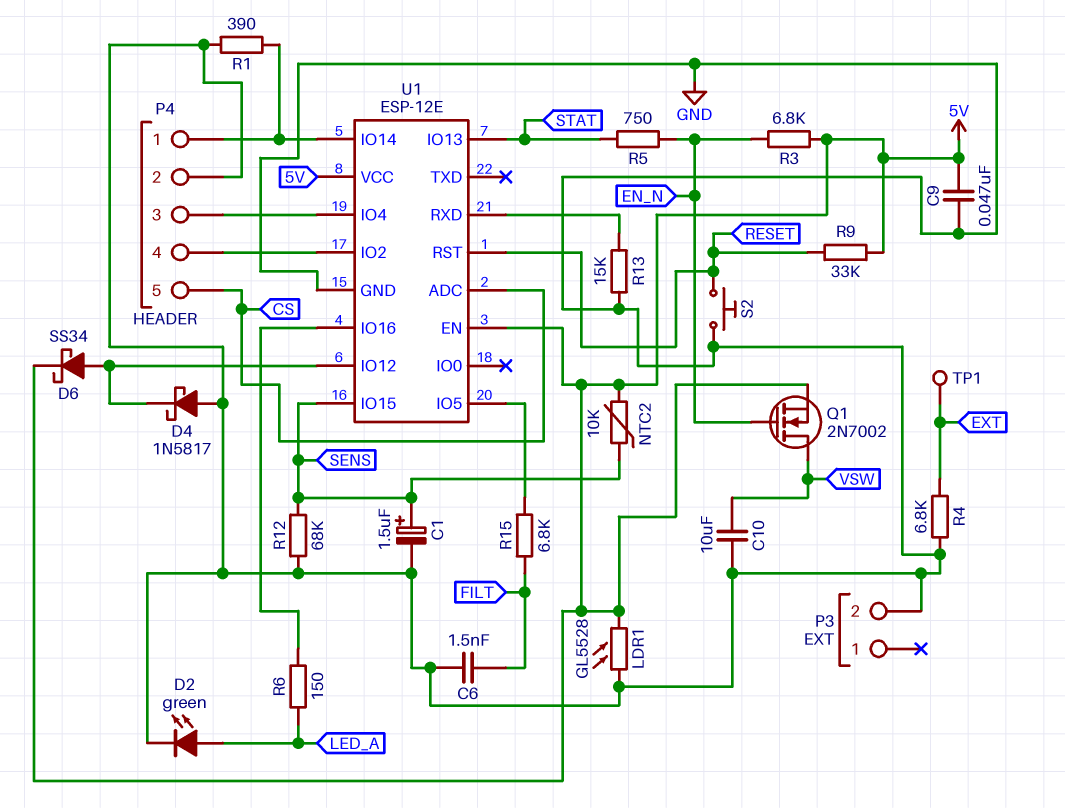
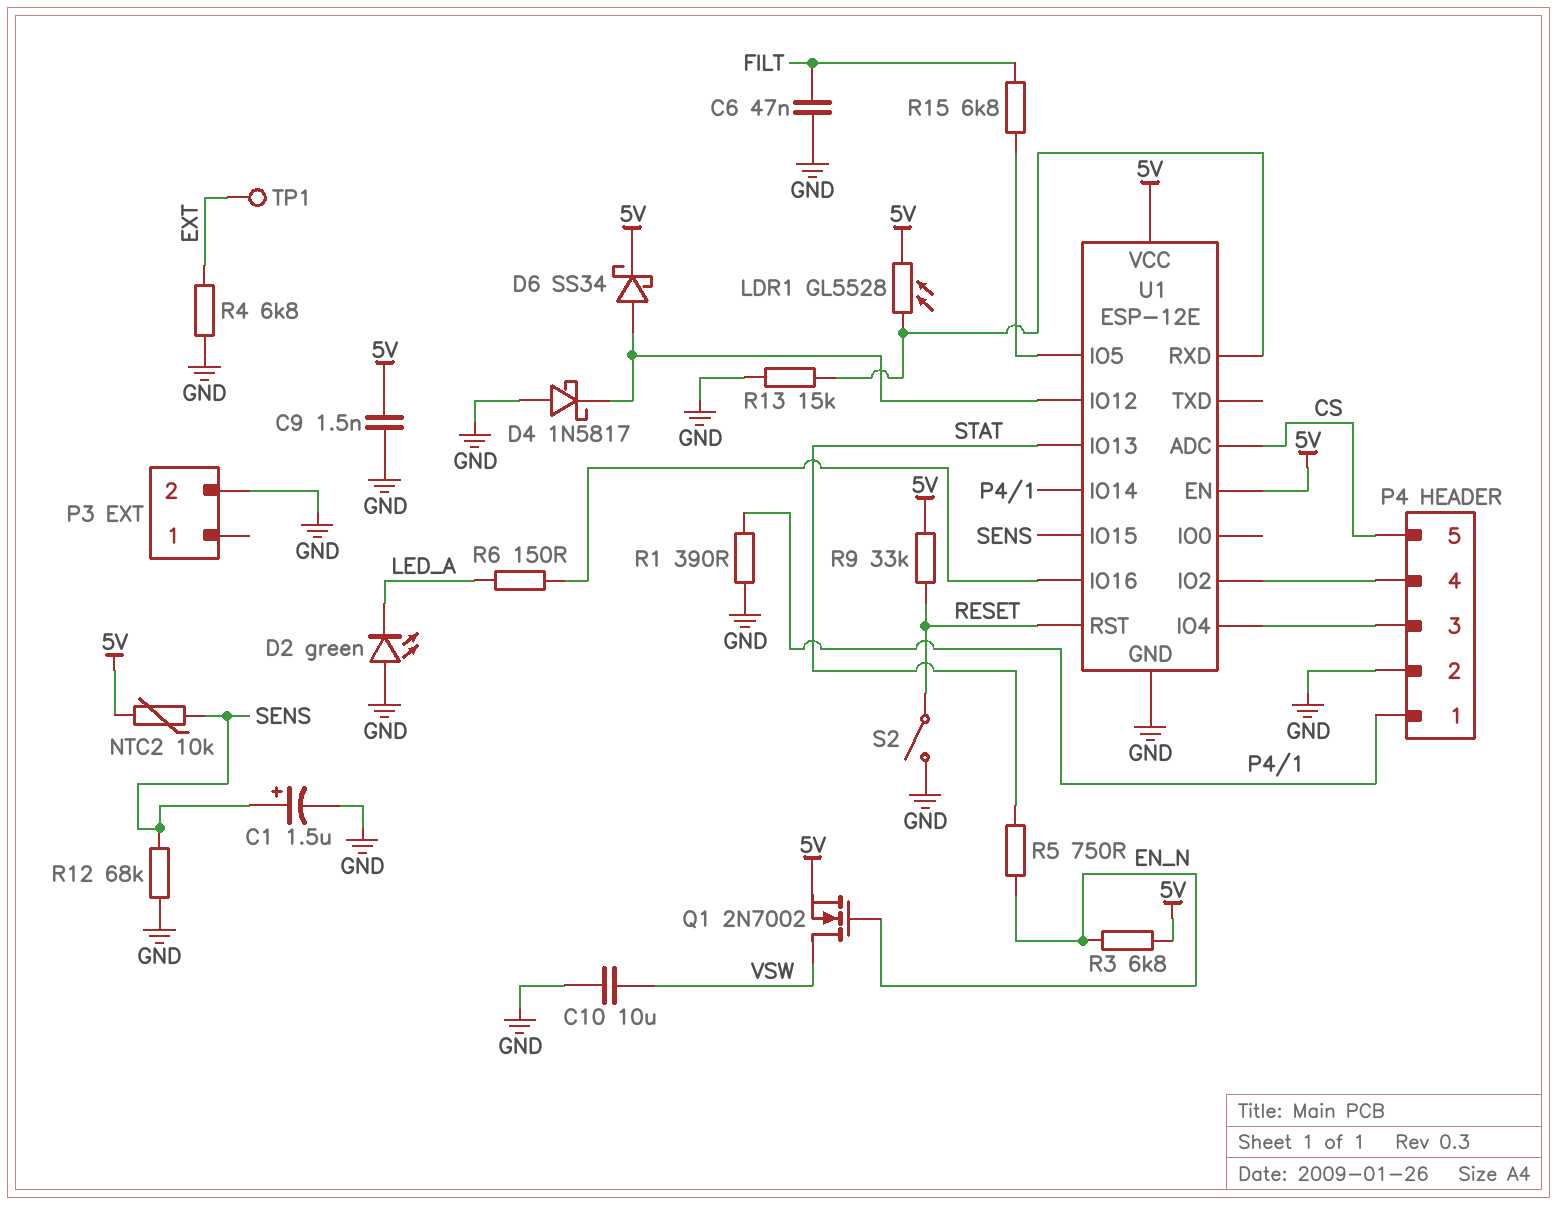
C6: 1.5nF (FILT, GND) -> 47nF (FILT, GND)
C9: 47nF (5V, GND) -> 1.5nF (5V, GND)
D2: LED green (A LED_A, K GND) -> LED green (A GND, K LED_A)
LDR1: GL5528 (5V, GND) -> GL5528 (5V, U1/RXD)
S2: button (GND, RESET) -> switch (GND, RESET)

